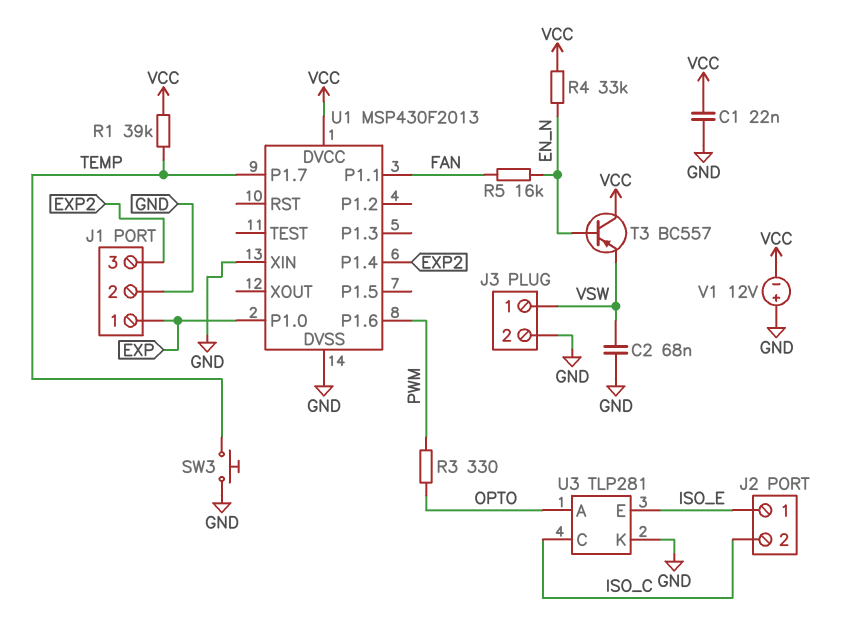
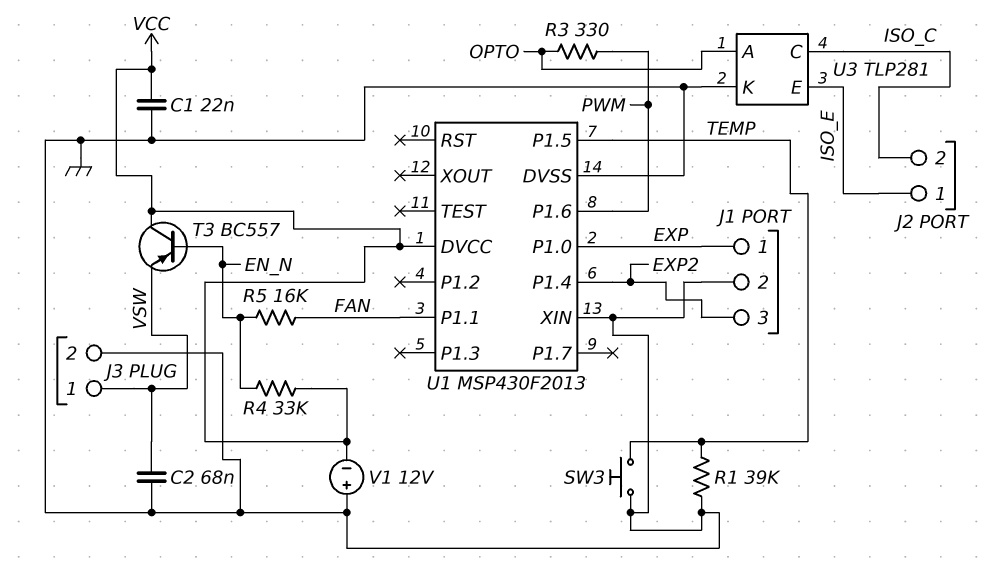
R1: 39k (TEMP, VCC) -> 39k (GND, TEMP)
U1 pin P1.5: none -> TEMP
U1 pin P1.7: TEMP -> none

